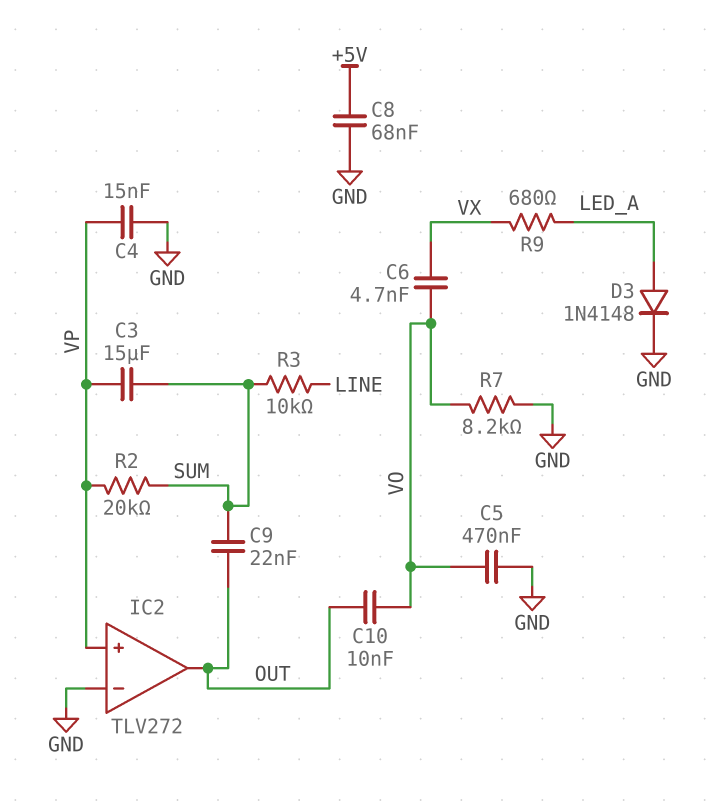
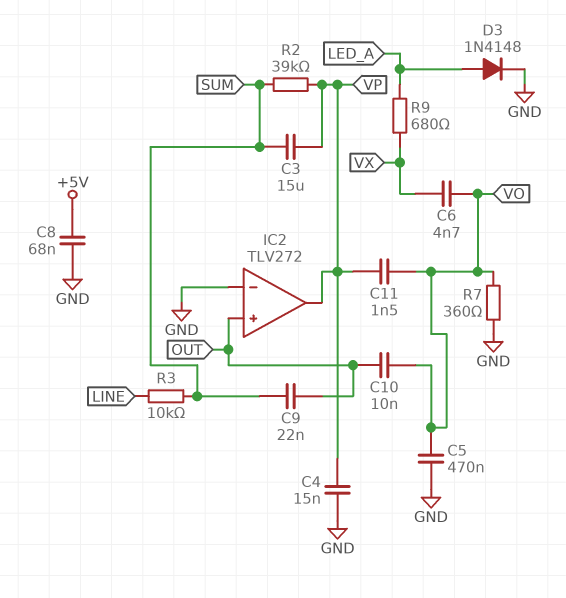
C11: none -> 1.5nF (VO, VP)
IC2 pin in+: VP -> OUT
IC2 pin out: OUT -> VP
R2: 20k (SUM, VP) -> 39k (SUM, VP)
R7: 8.2k (GND, VO) -> 360 (GND, VO)

